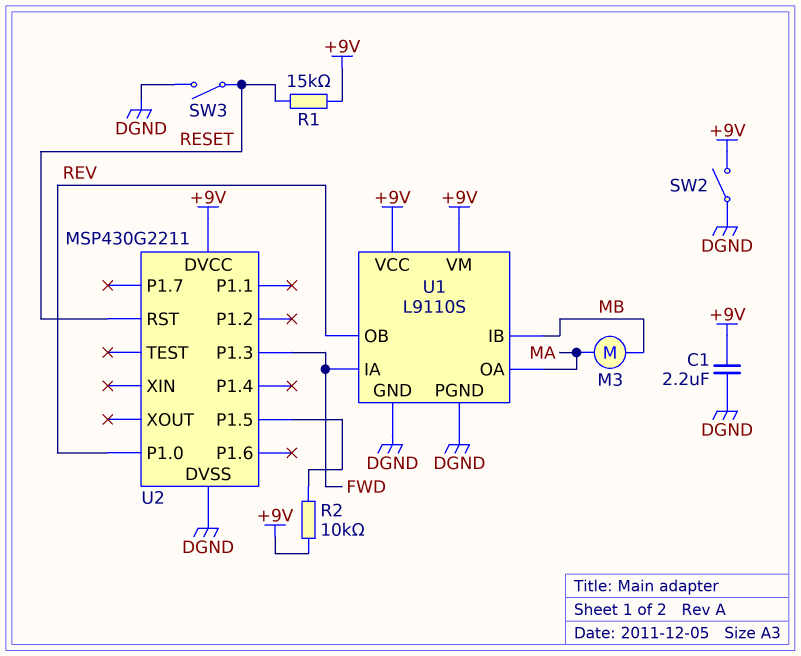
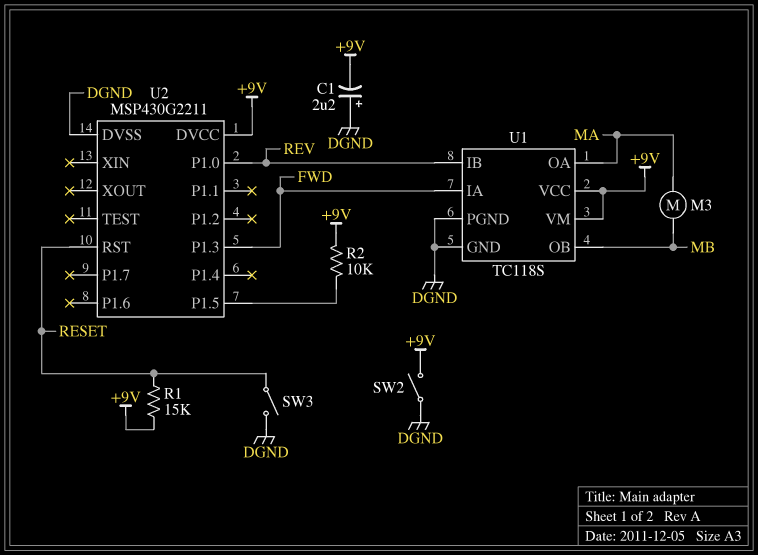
C1: 2.2uF (+9V, DGND) -> 2.2uF (plus DGND, minus +9V)
U1: L9110S -> TC118S
U1 pin IB: MB -> REV
U1 pin OB: REV -> MB

